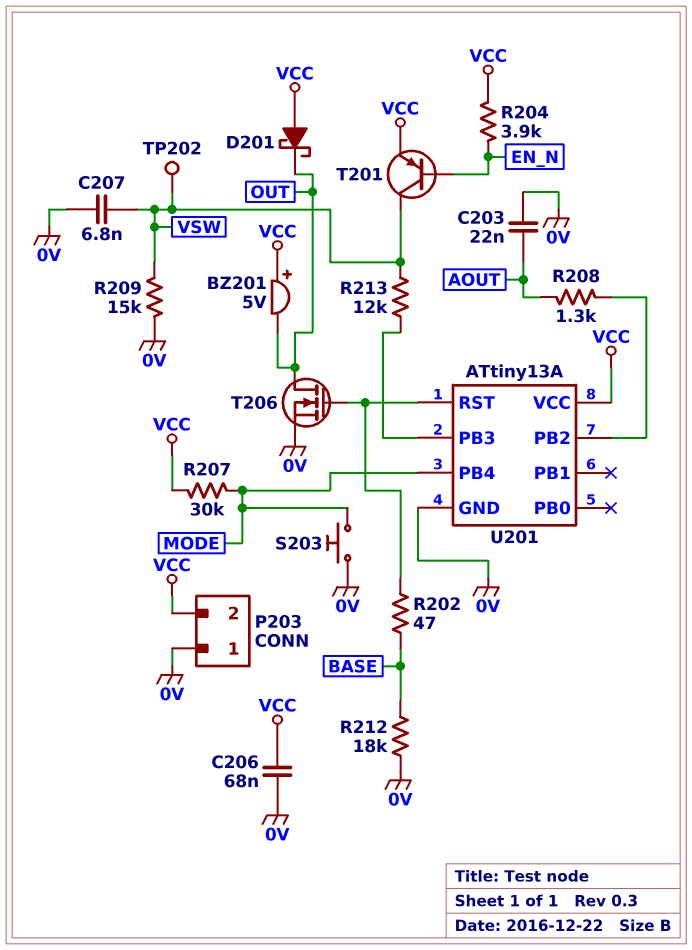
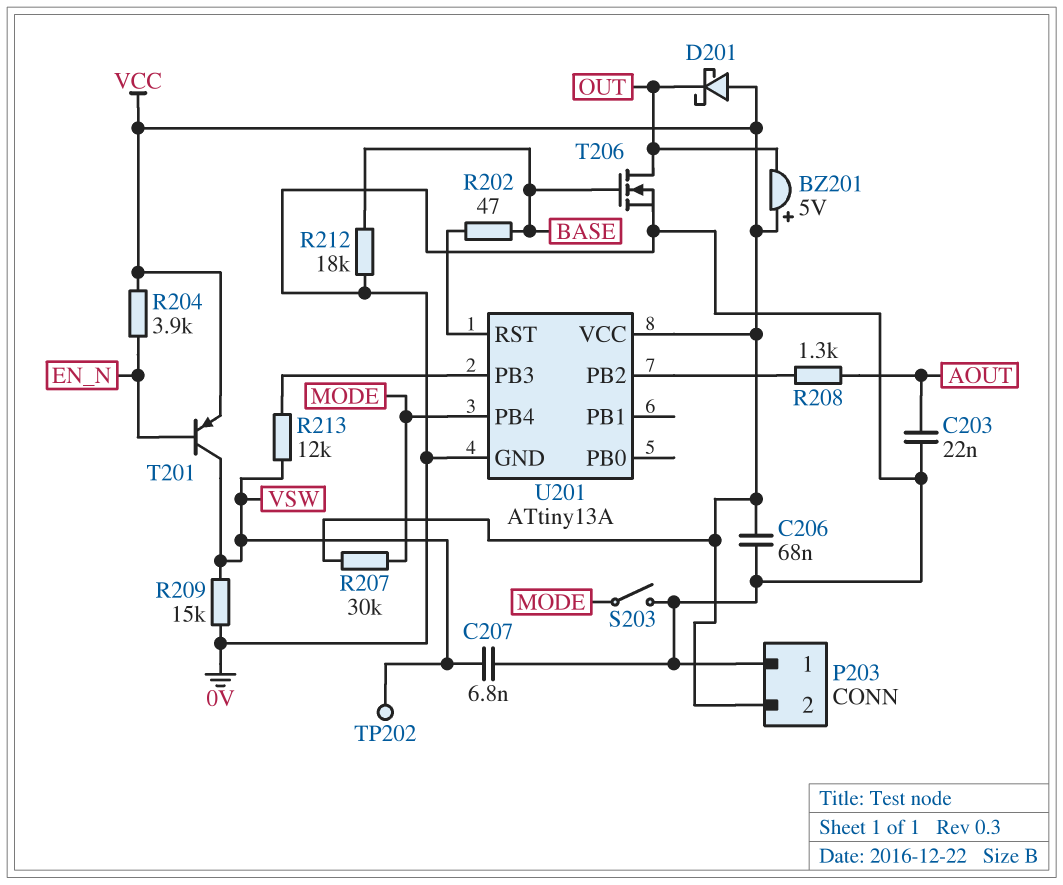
S203: button (0V, MODE) -> switch (0V, MODE)
T206: NMOS (G U201/RST, D OUT, S 0V) -> NMOS (G BASE, D OUT, S 0V)

